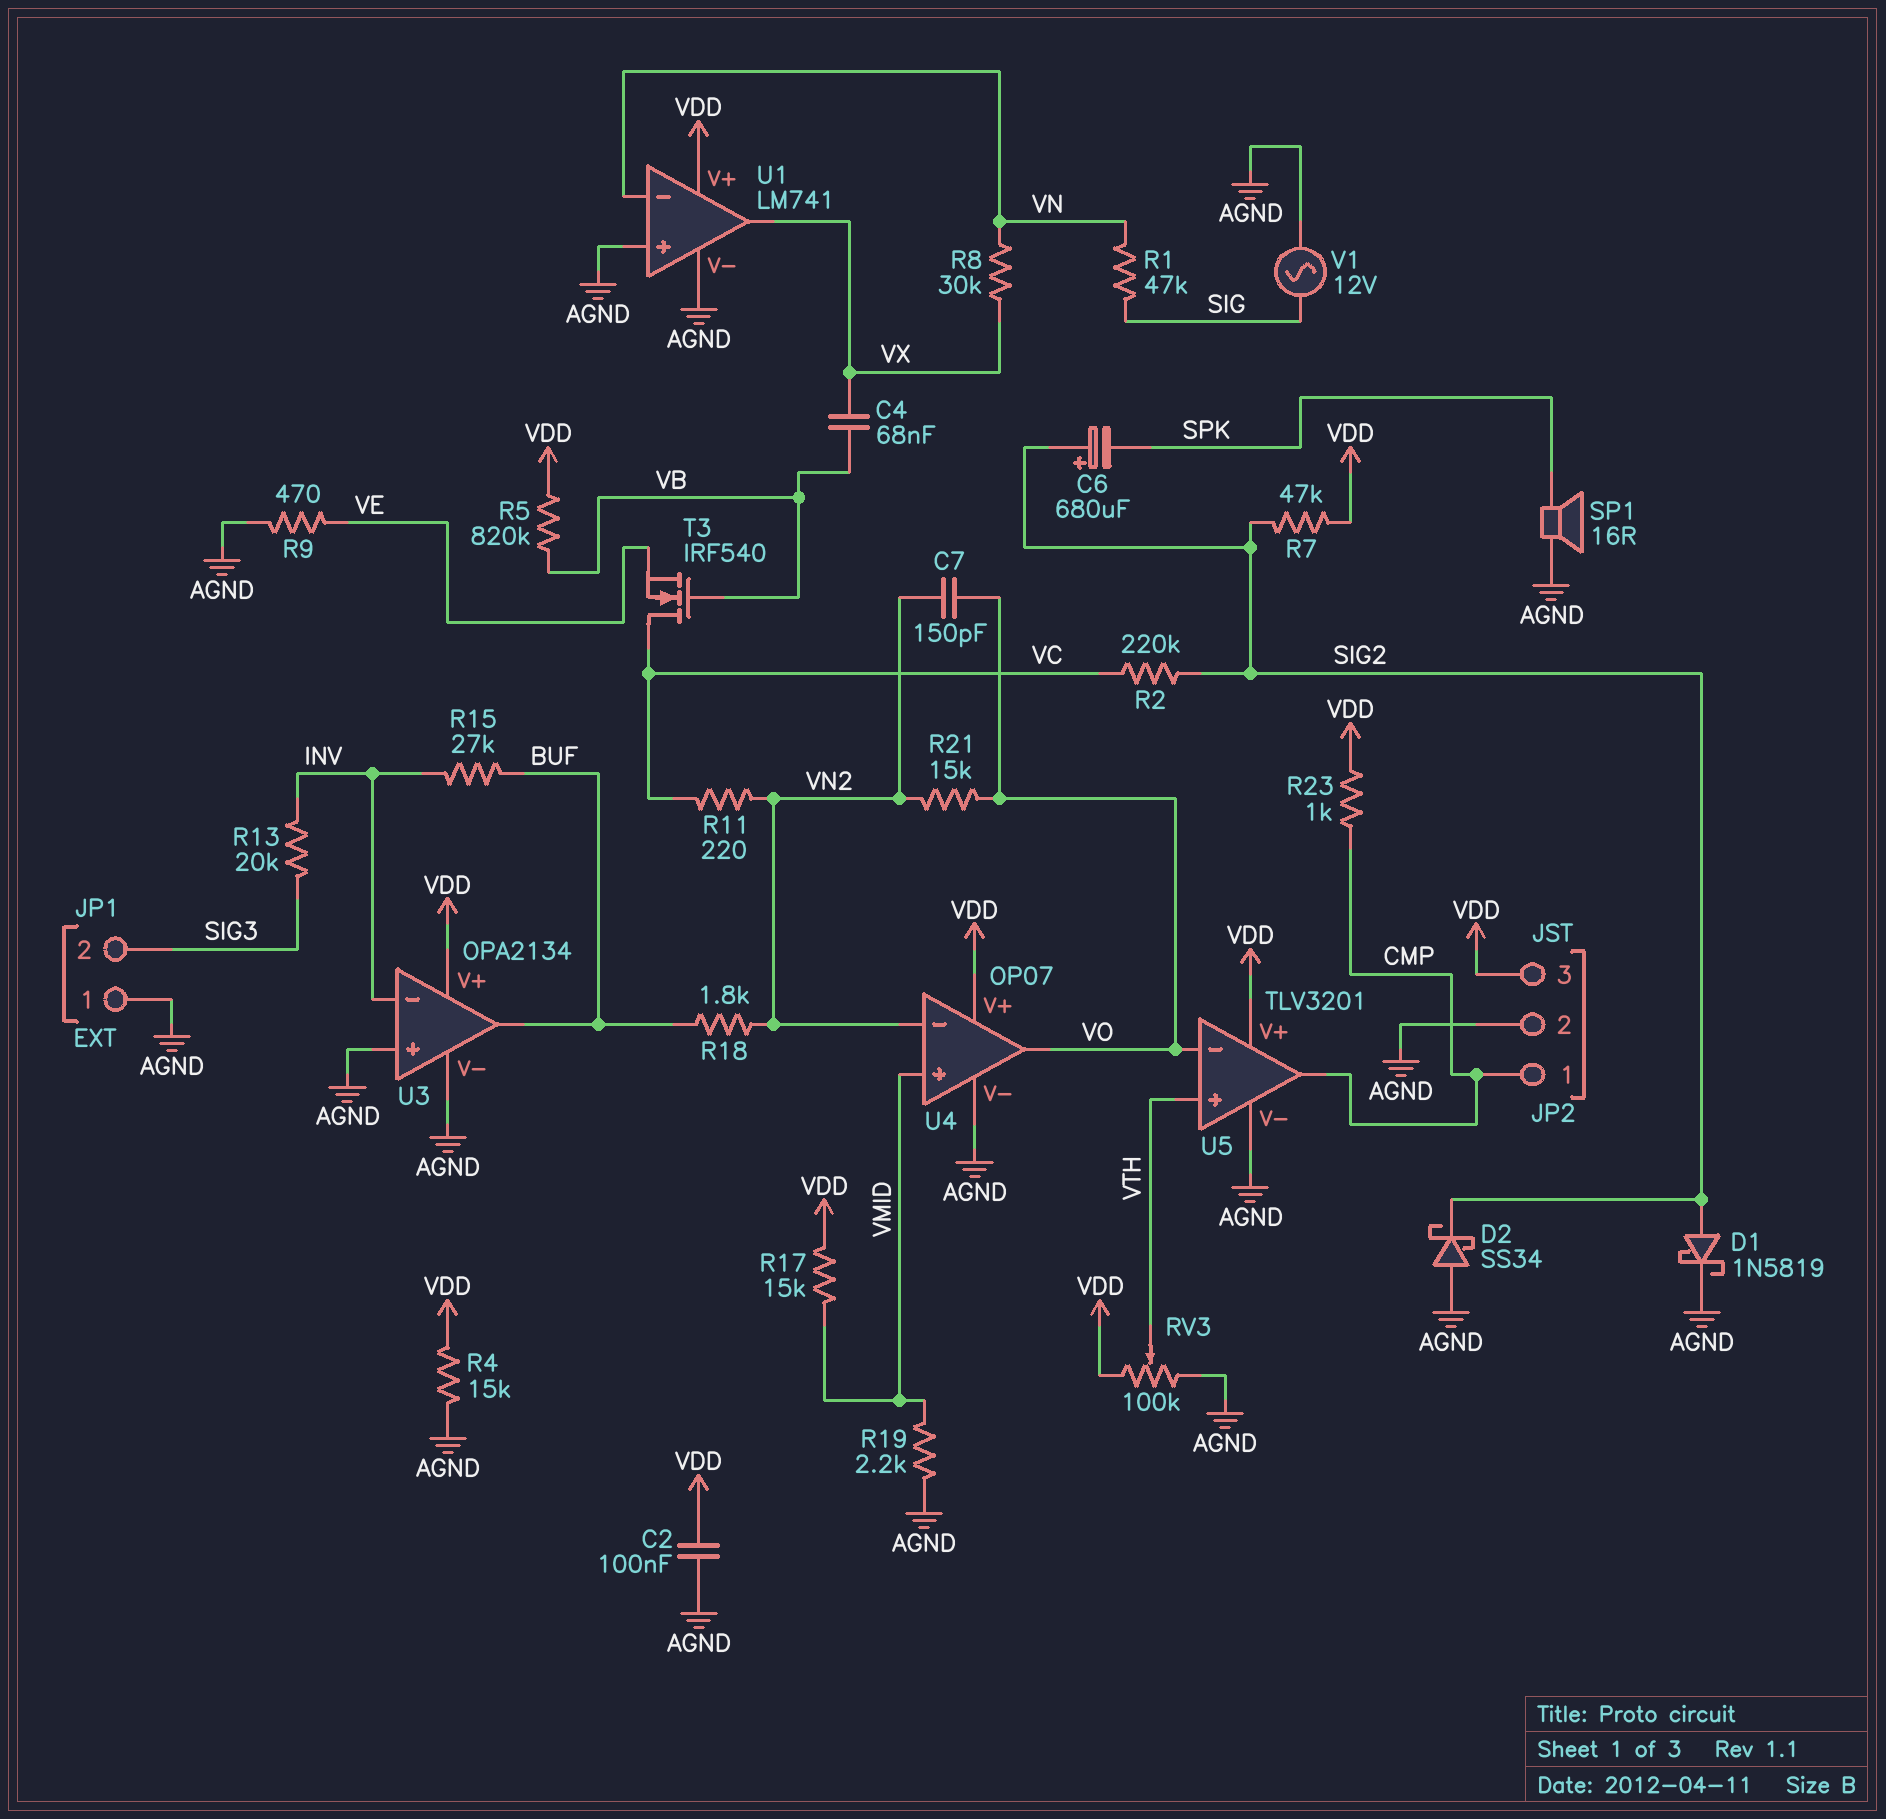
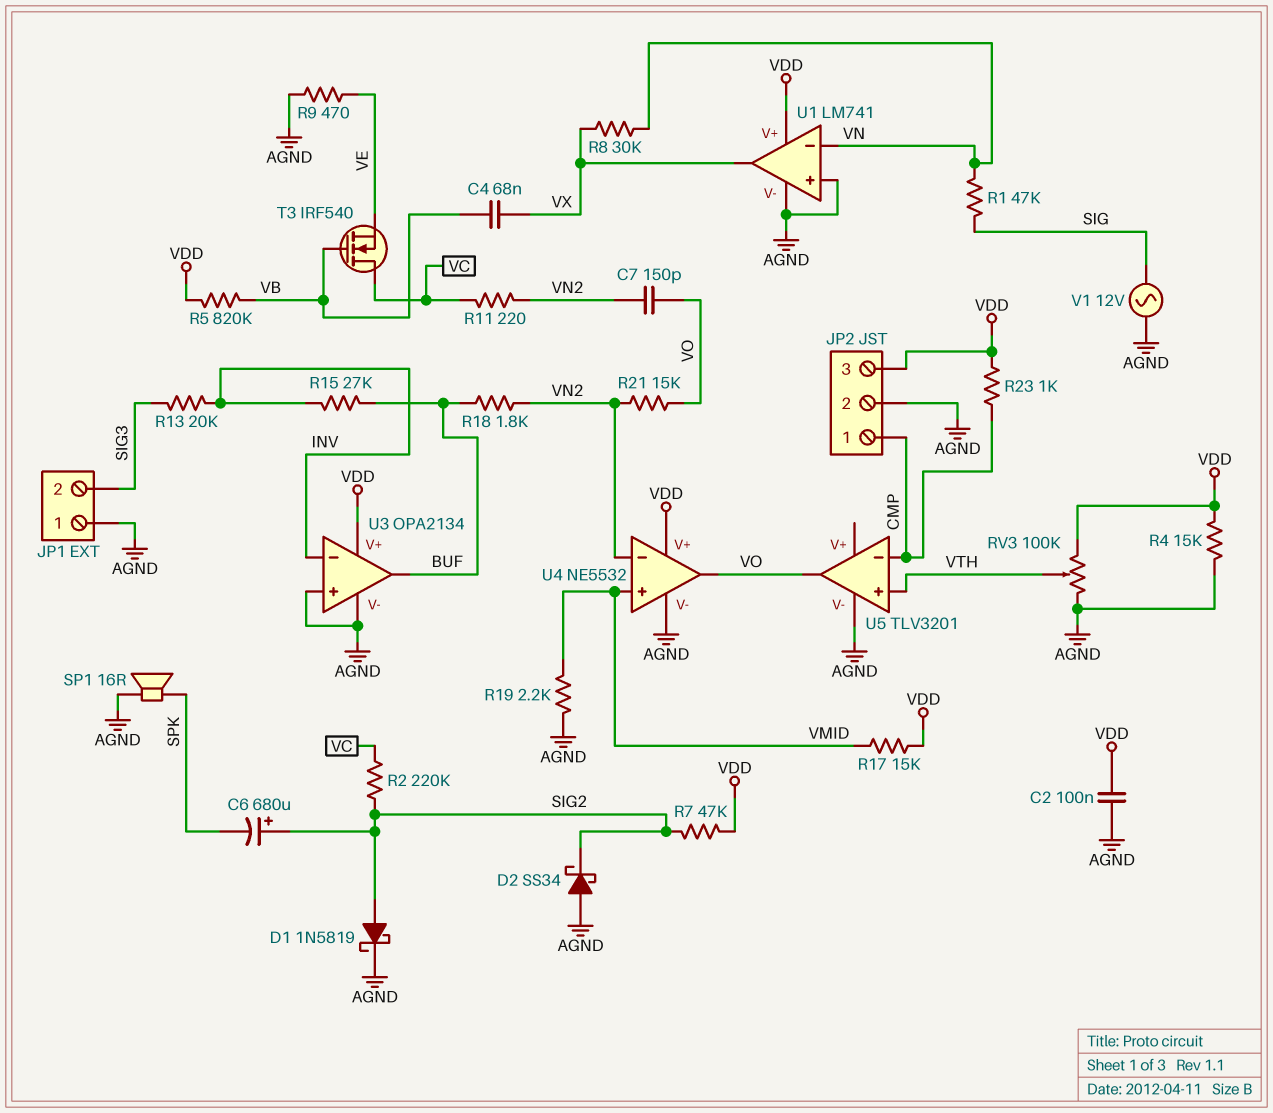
U4: OP07 -> NE5532
U5 pin V+: VDD -> none
U5 pin in-: VO -> CMP
U5 pin out: CMP -> VO

